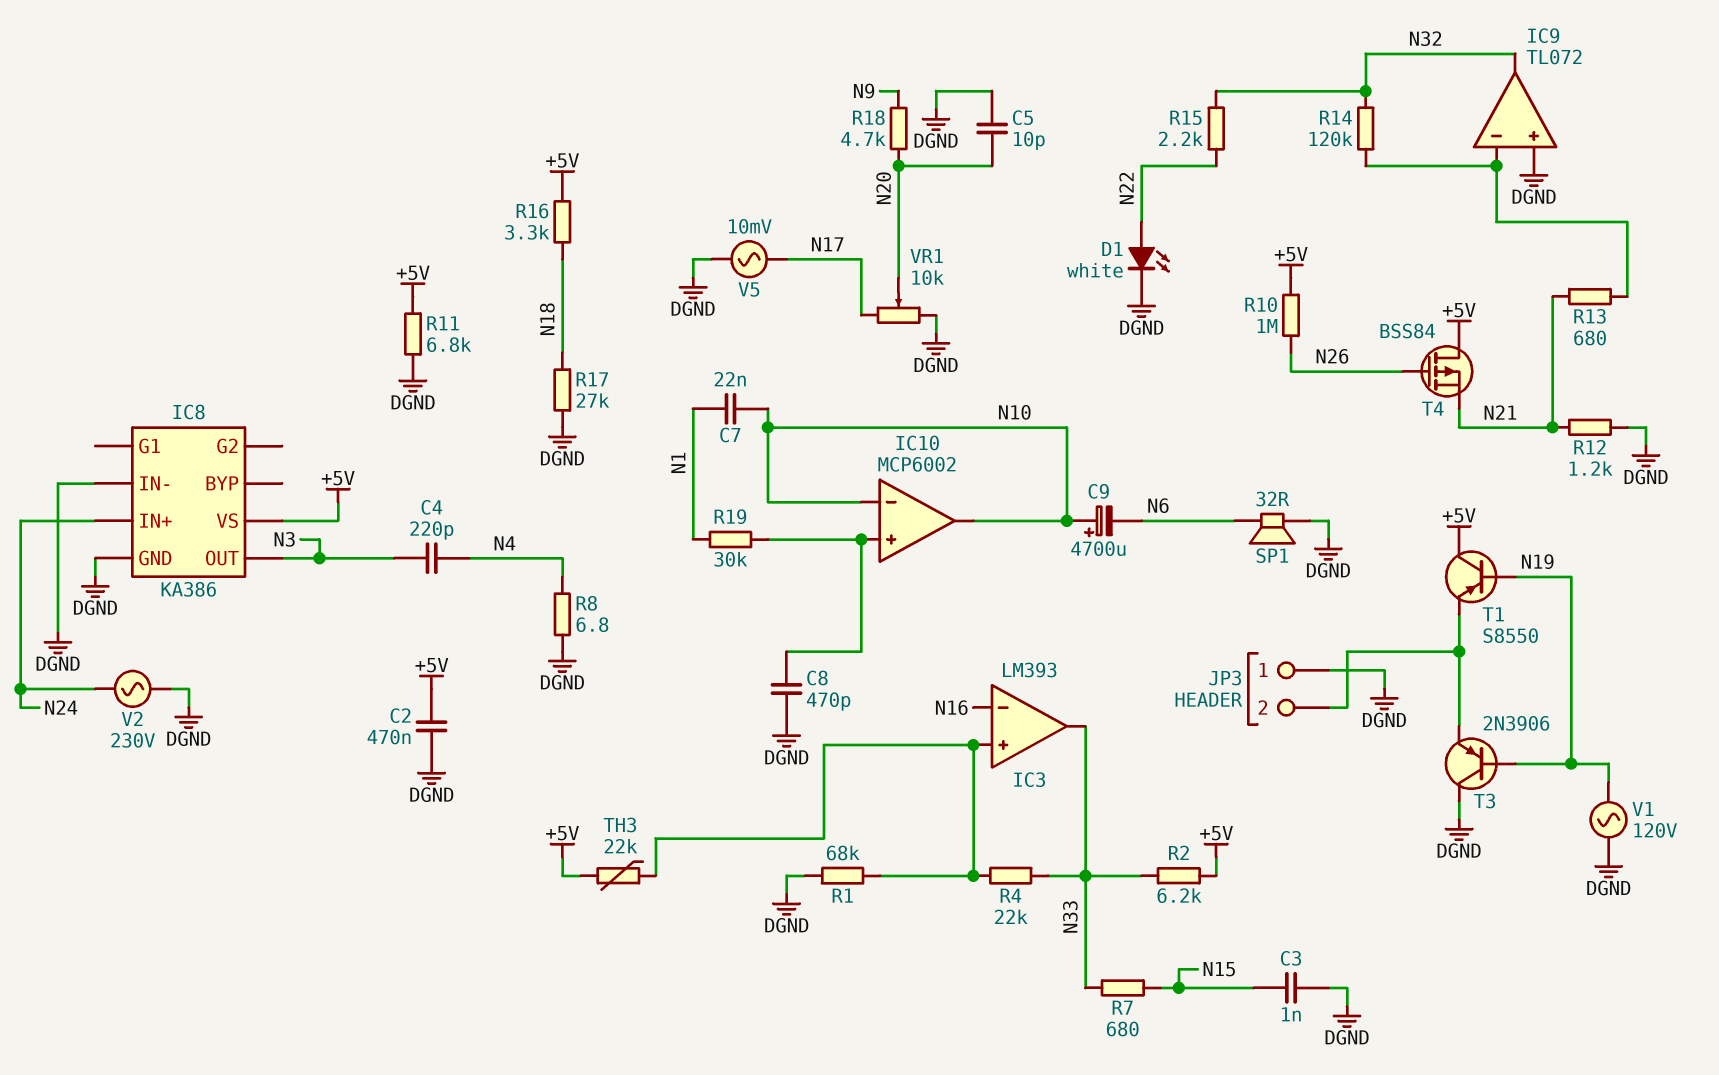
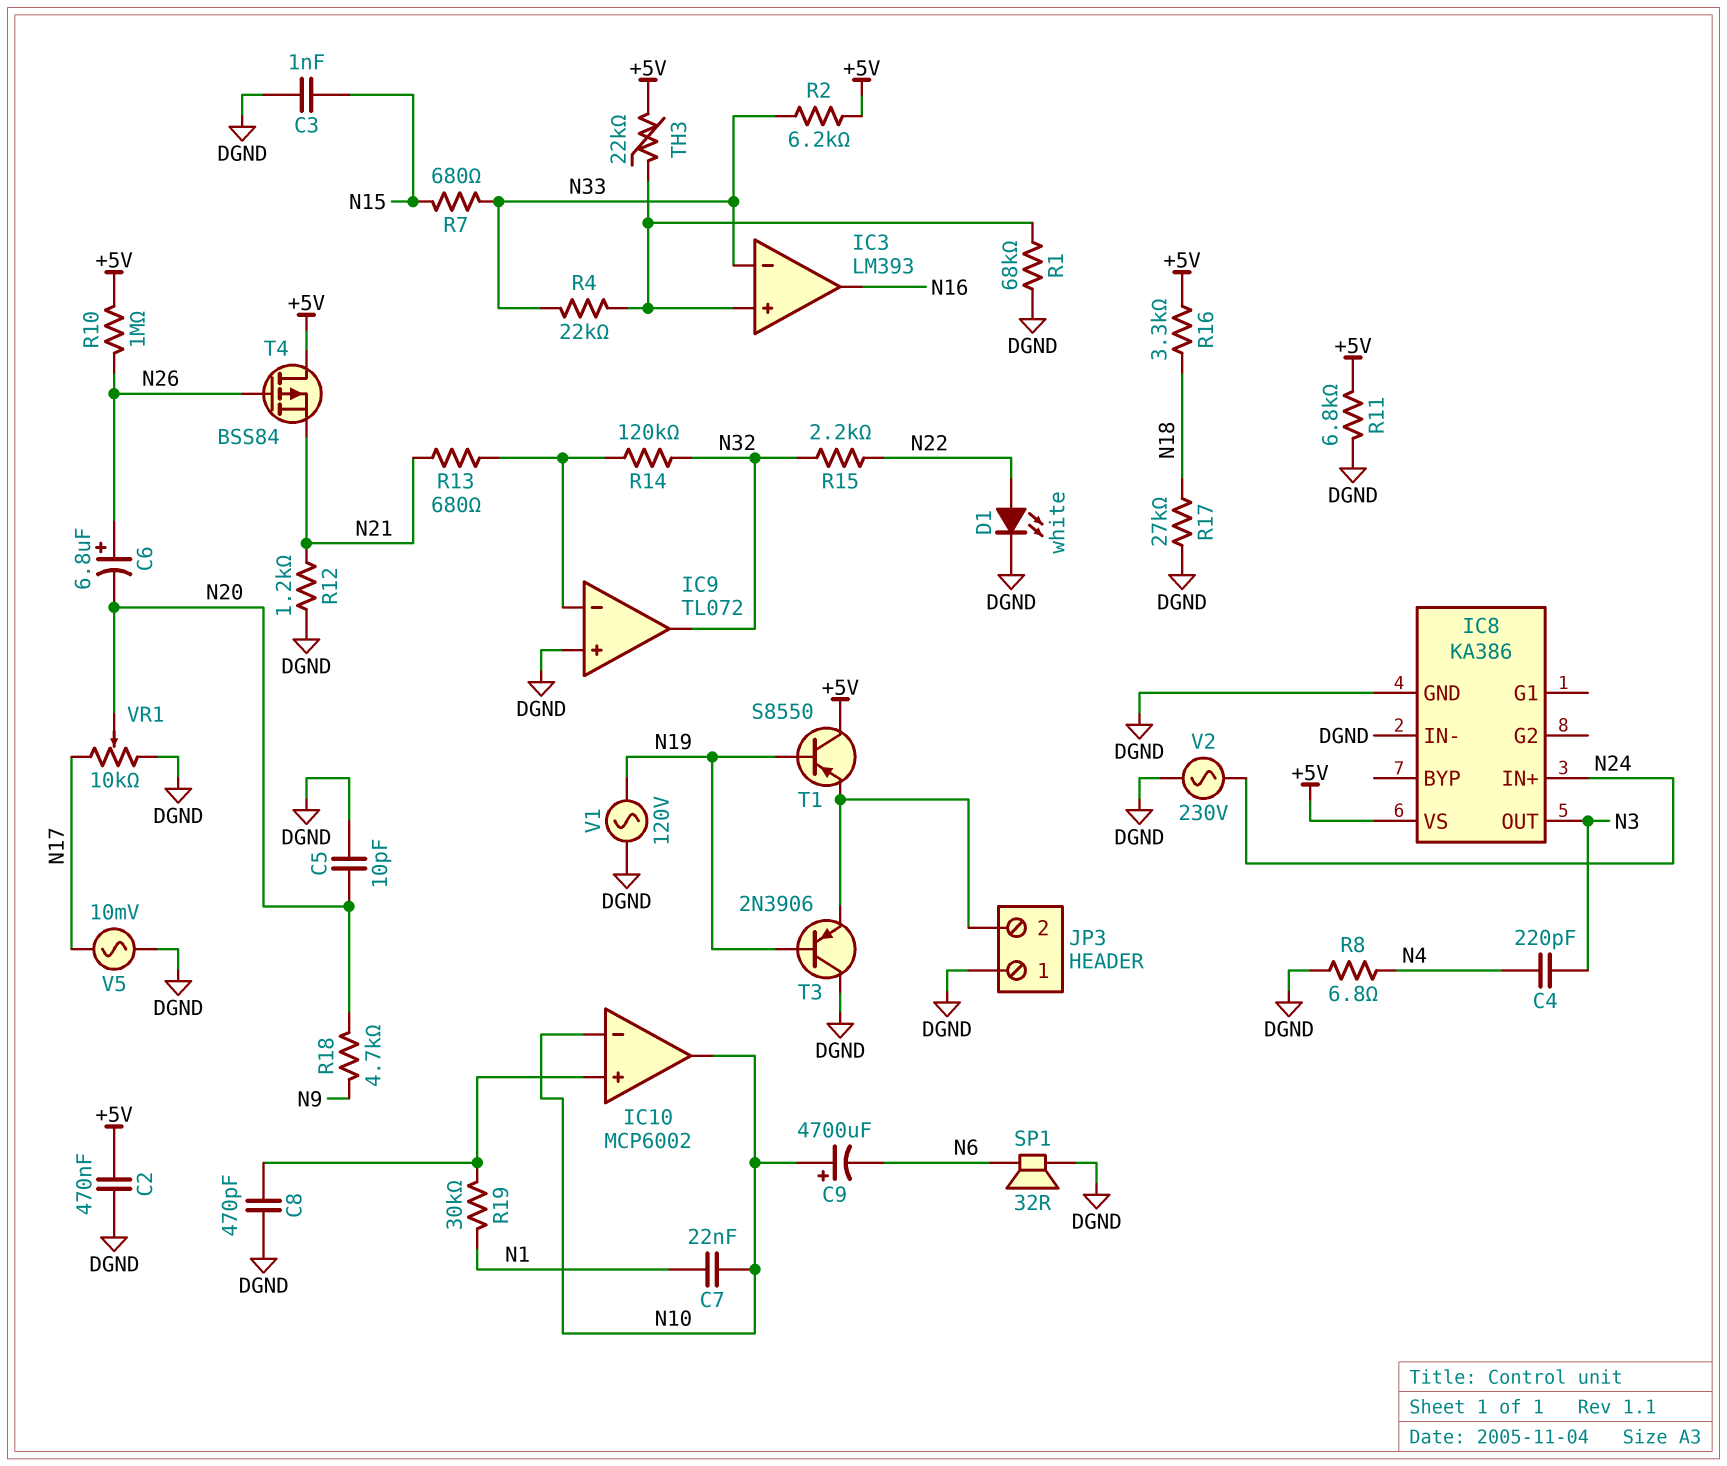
C6: none -> 6.8uF (plus N26, minus N20)
IC3 pin in-: N16 -> N33
IC3 pin out: N33 -> N16

